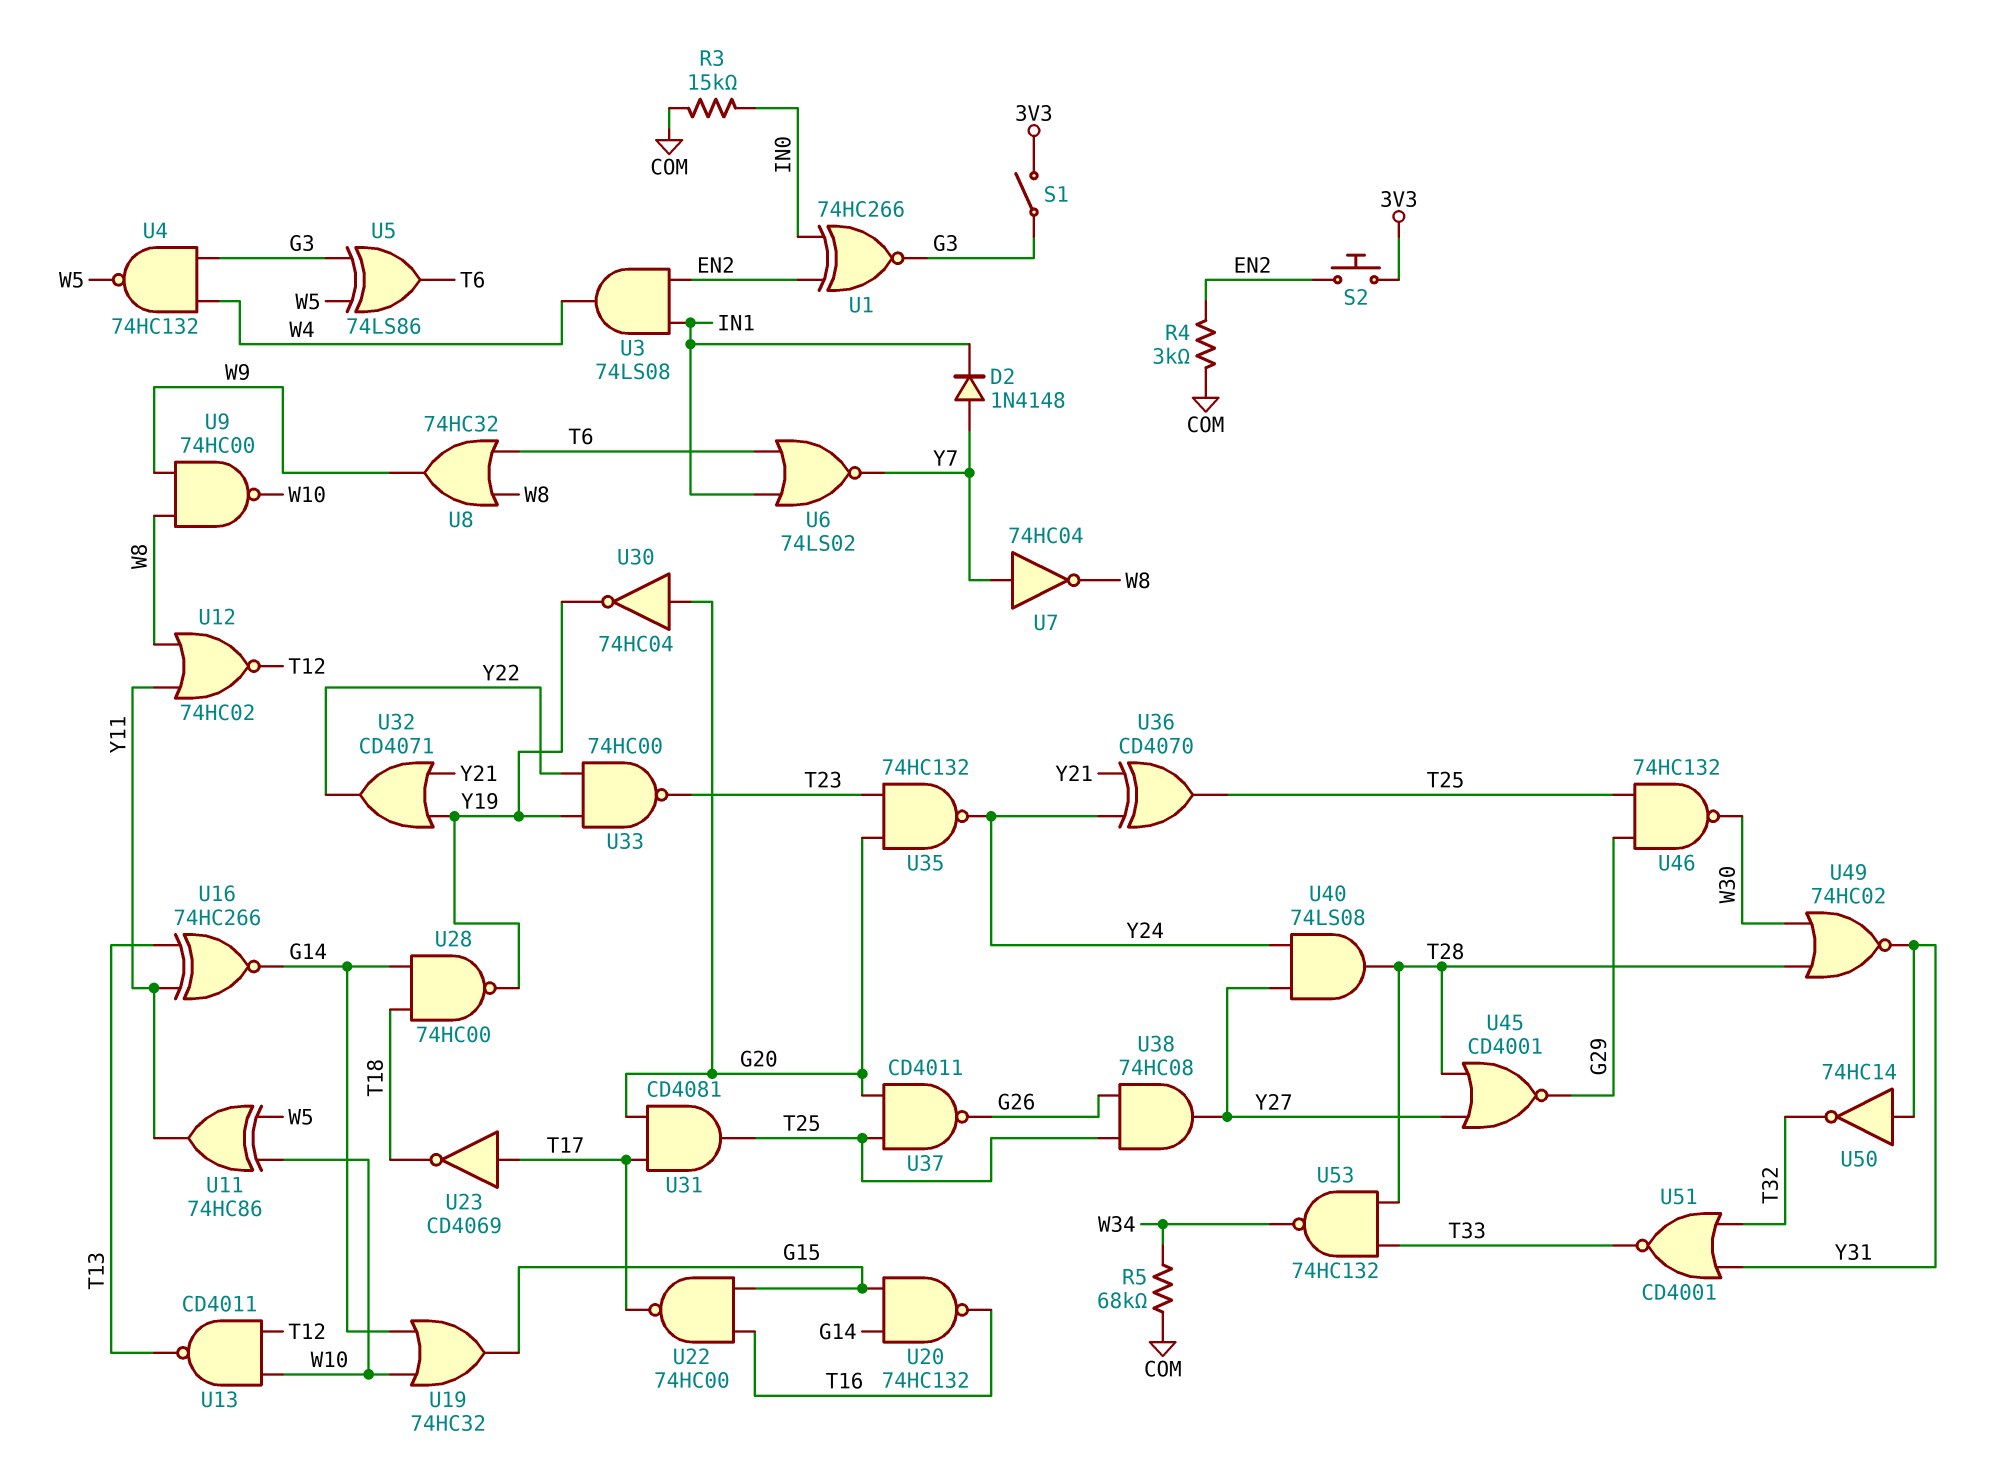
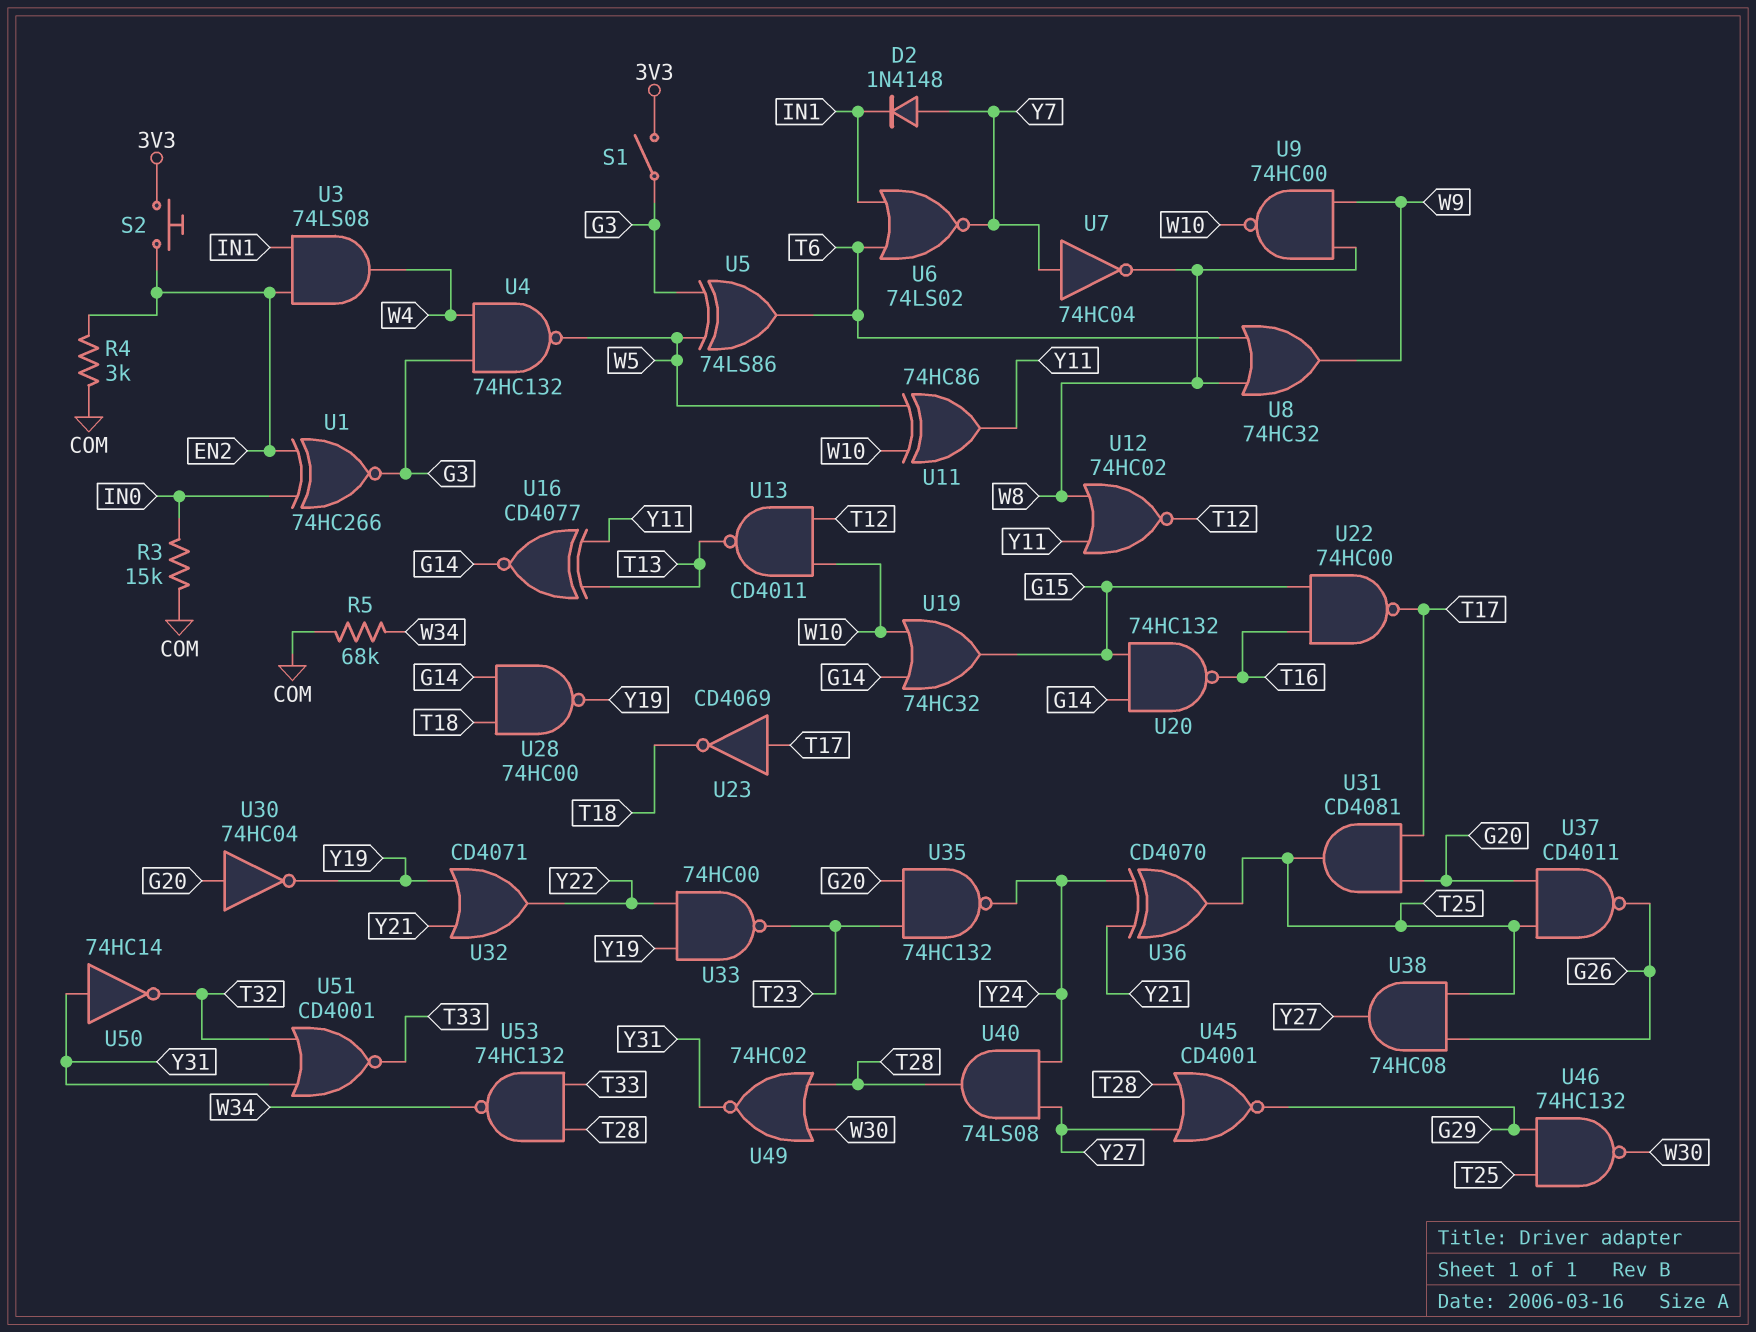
U16: XNOR 74HC266 (in T13, in Y11, out G14) -> XNOR CD4077 (in T13, in Y11, out G14)

